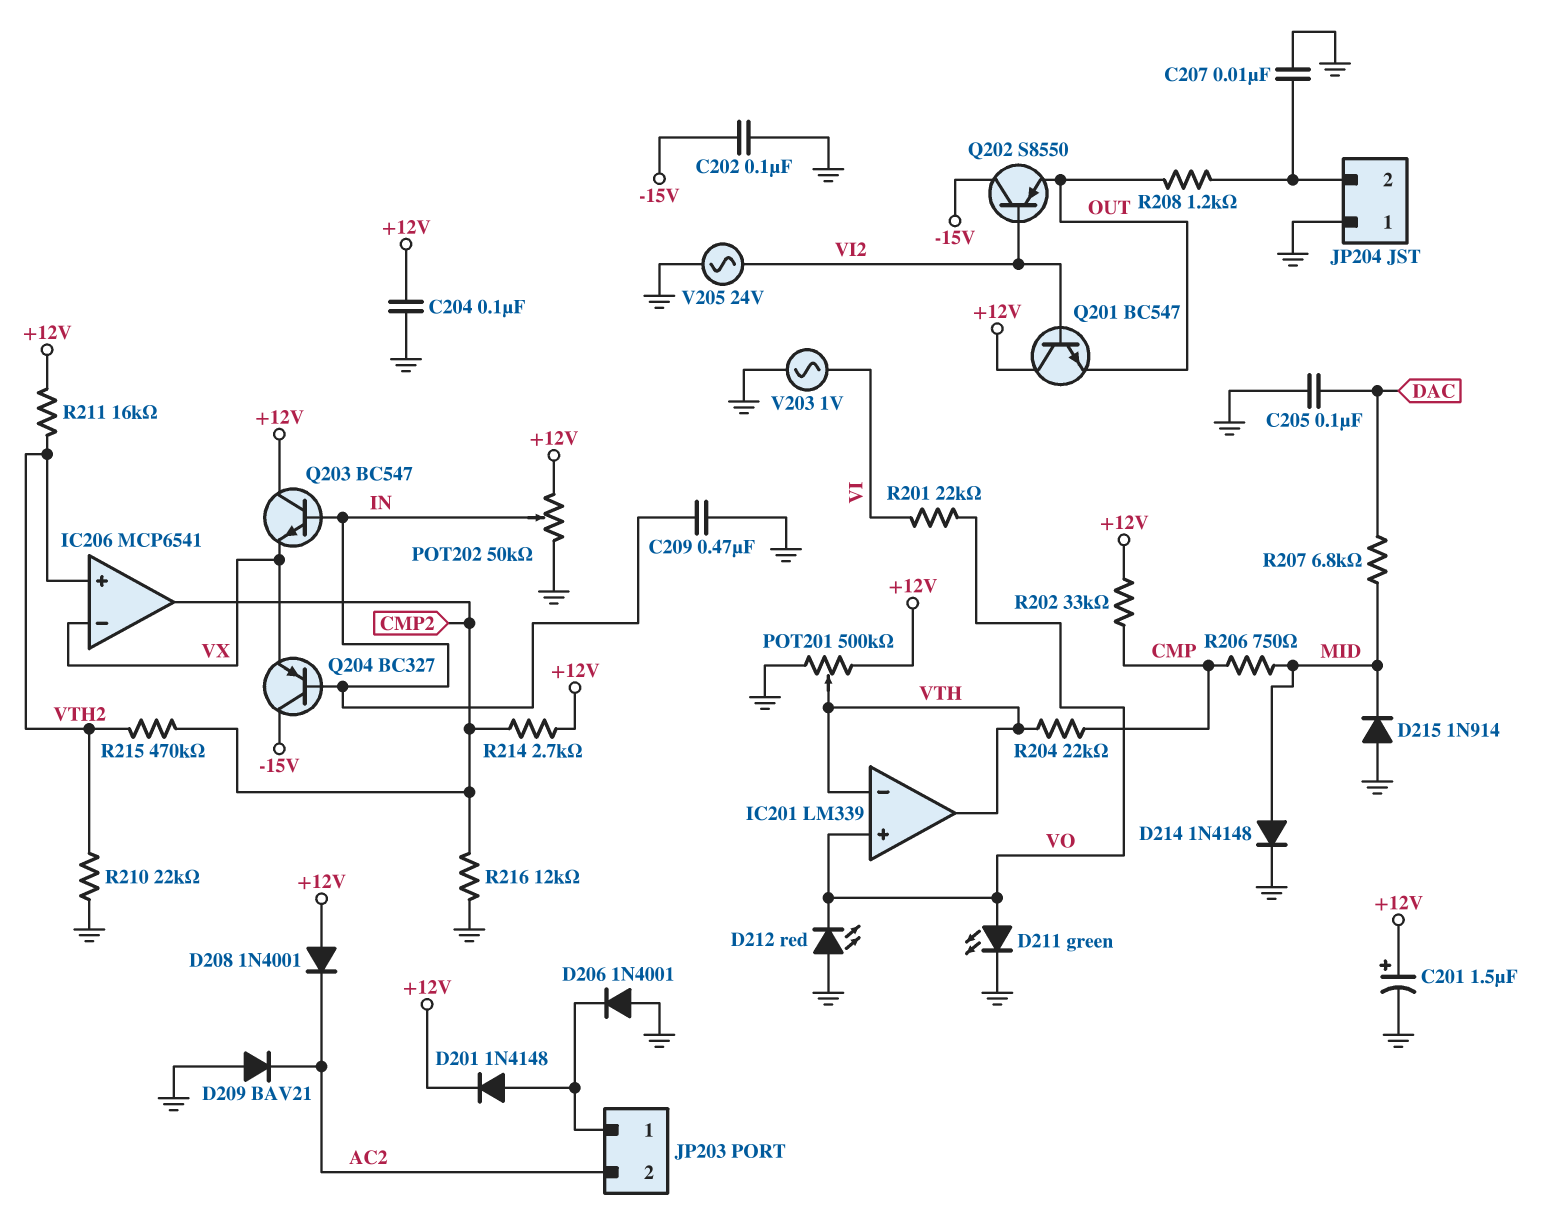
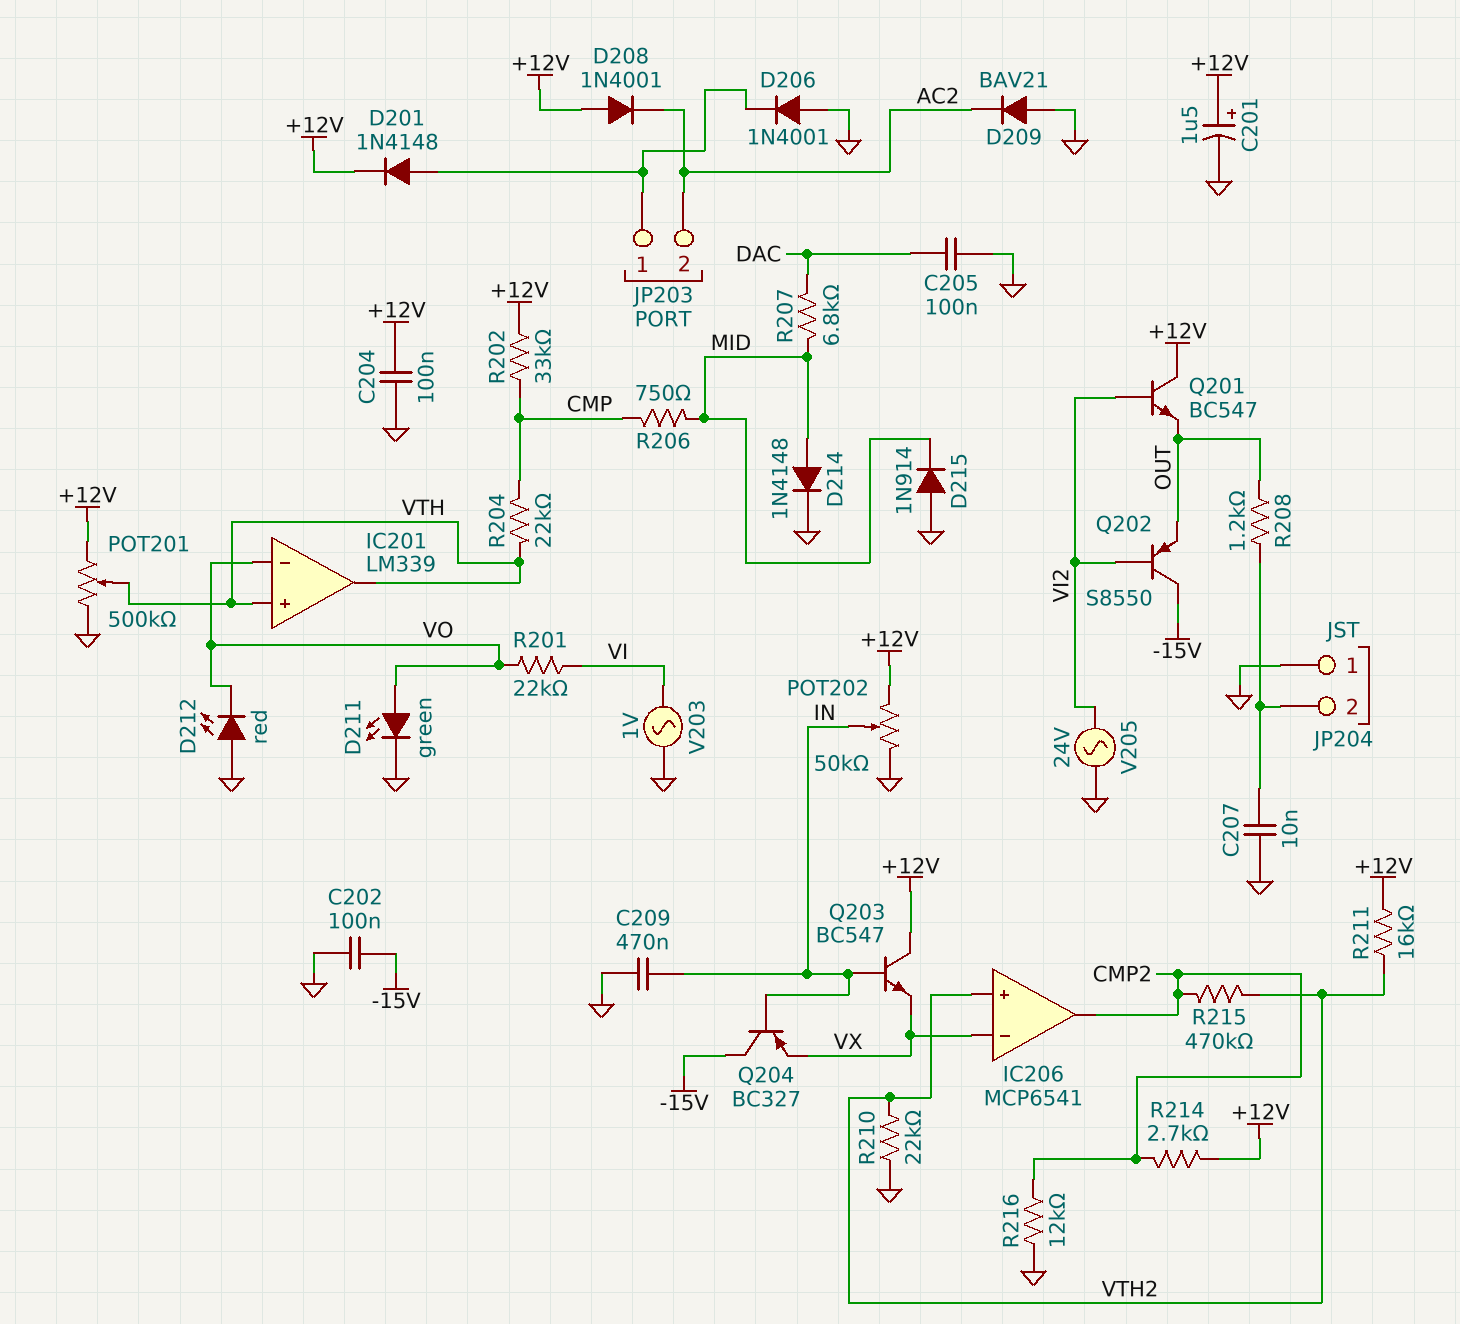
IC201 pin in+: VO -> VTH
IC201 pin in-: VTH -> VO

